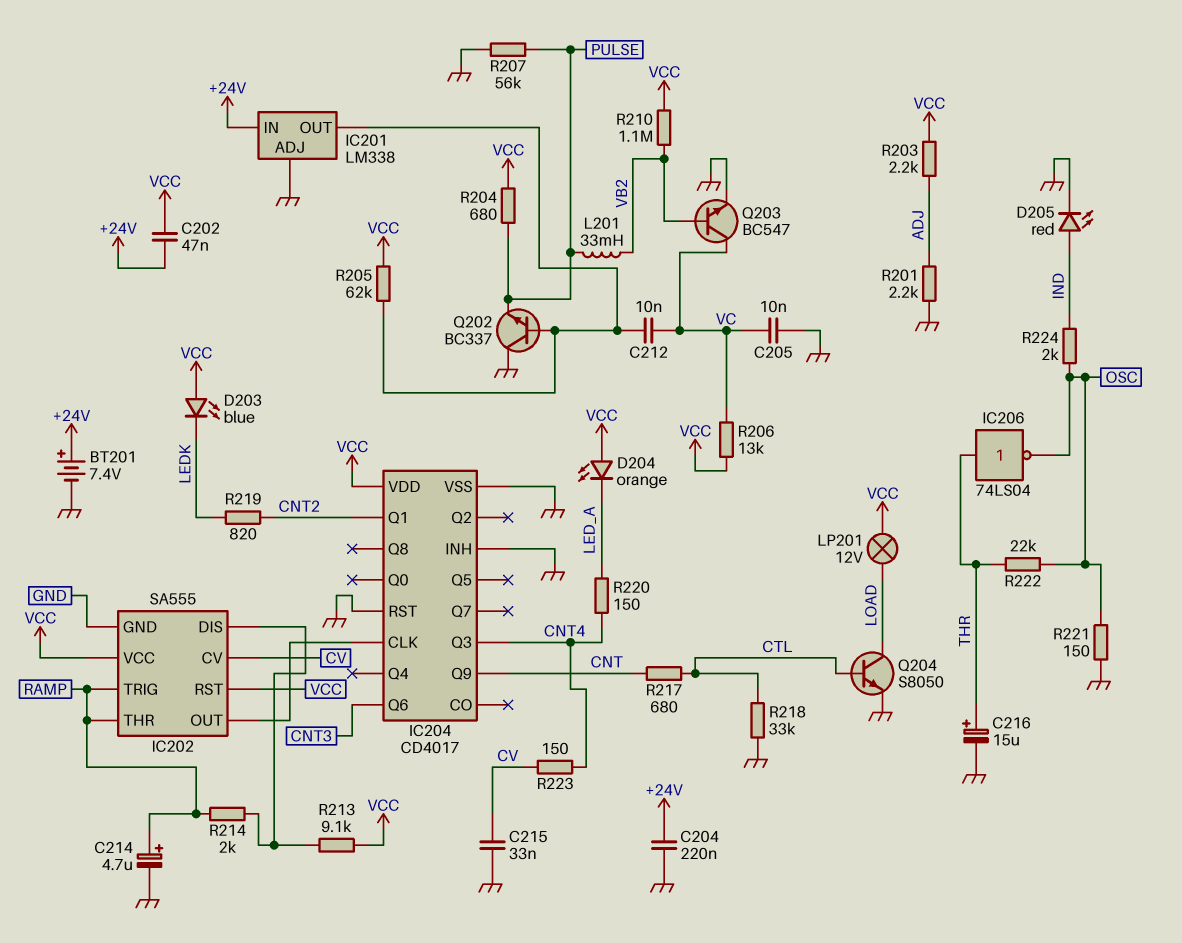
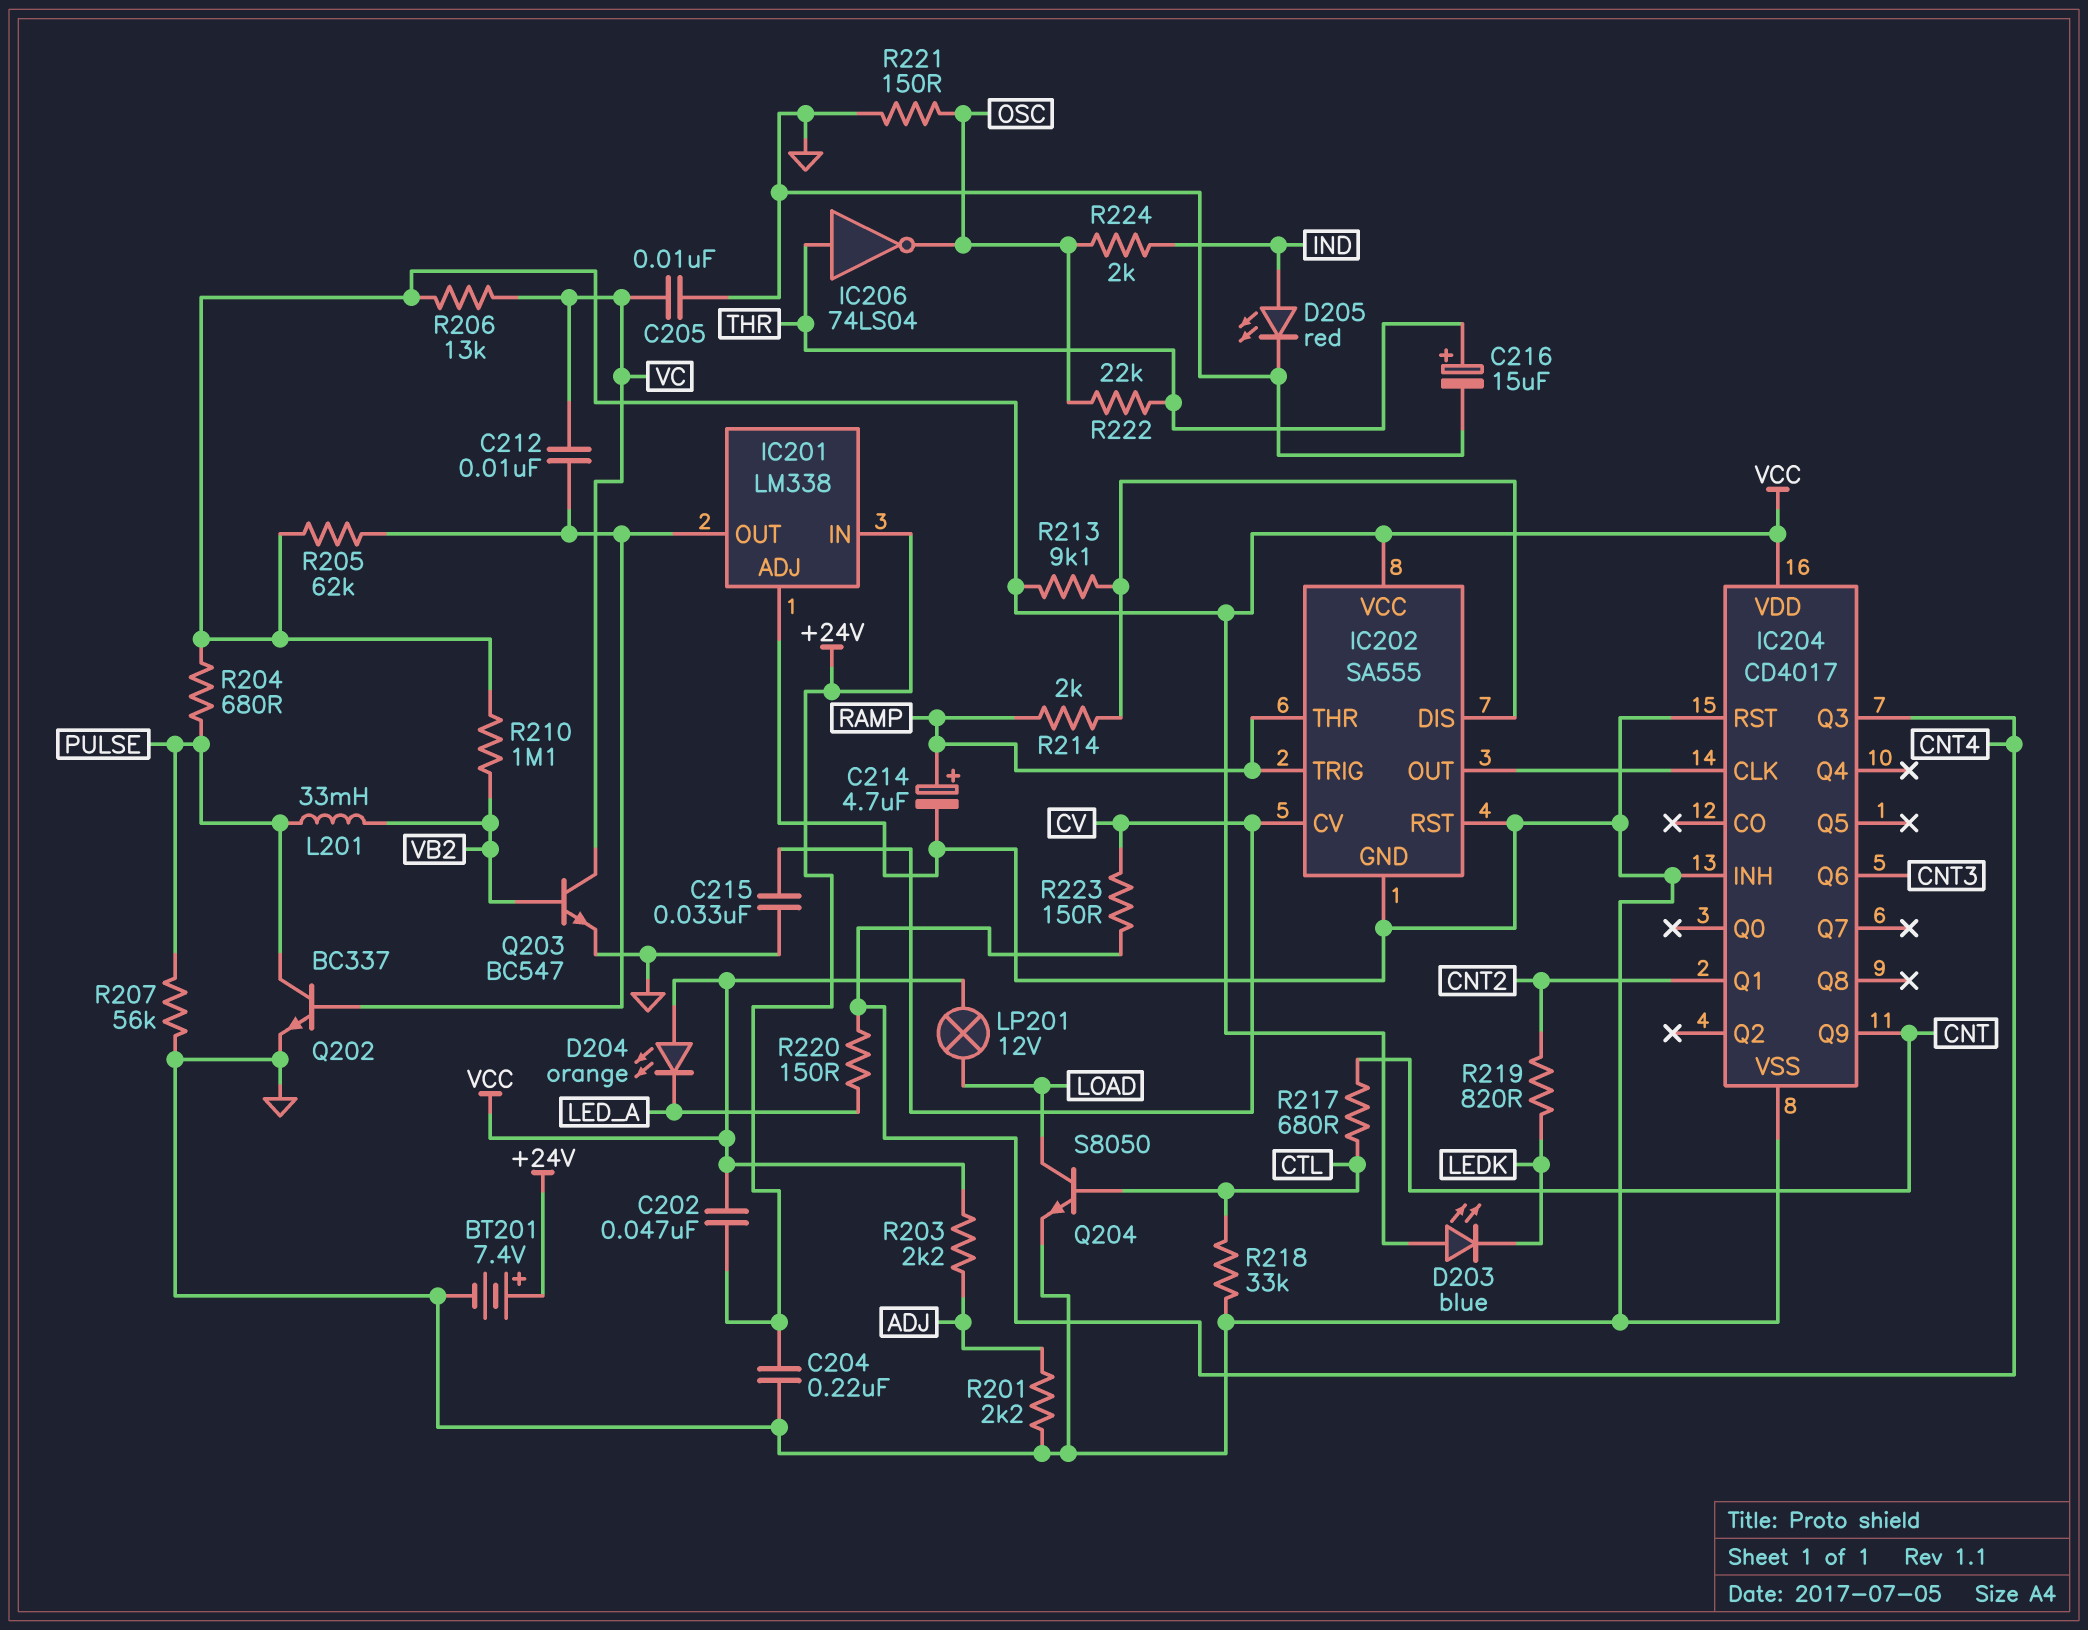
IC202 pin RST: VCC -> GND
Q202: NPN BC337 (B IC201/OUT, C GND, E PULSE) -> NPN BC337 (B IC201/OUT, C PULSE, E GND)

